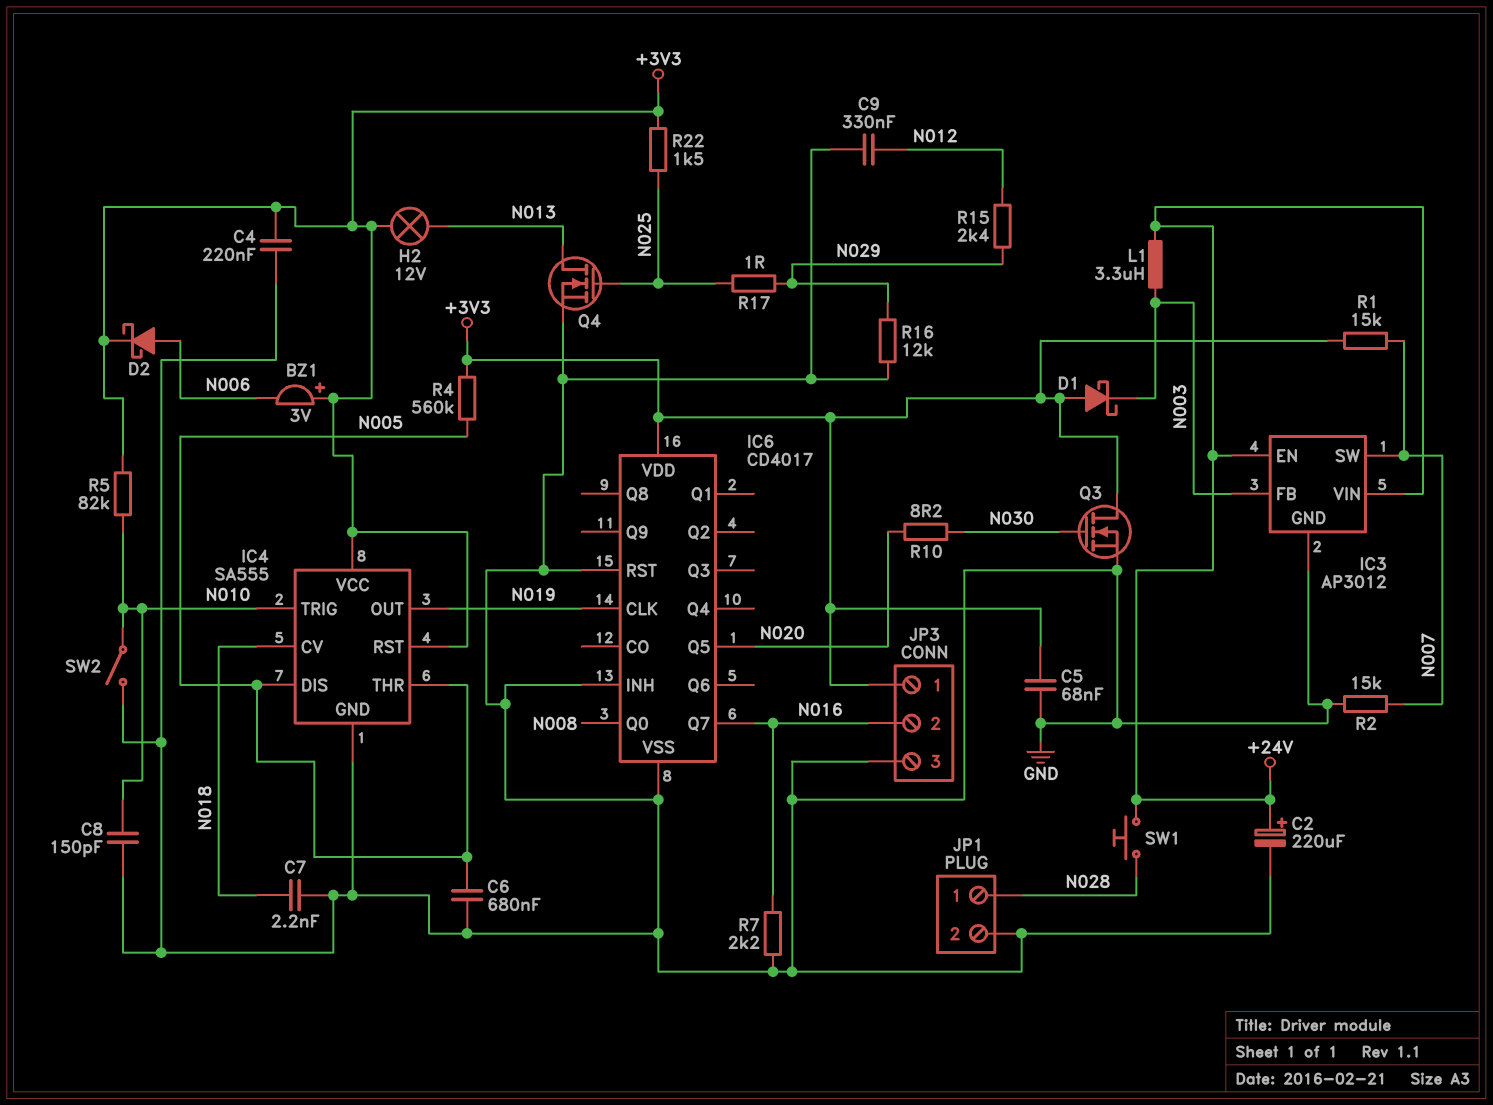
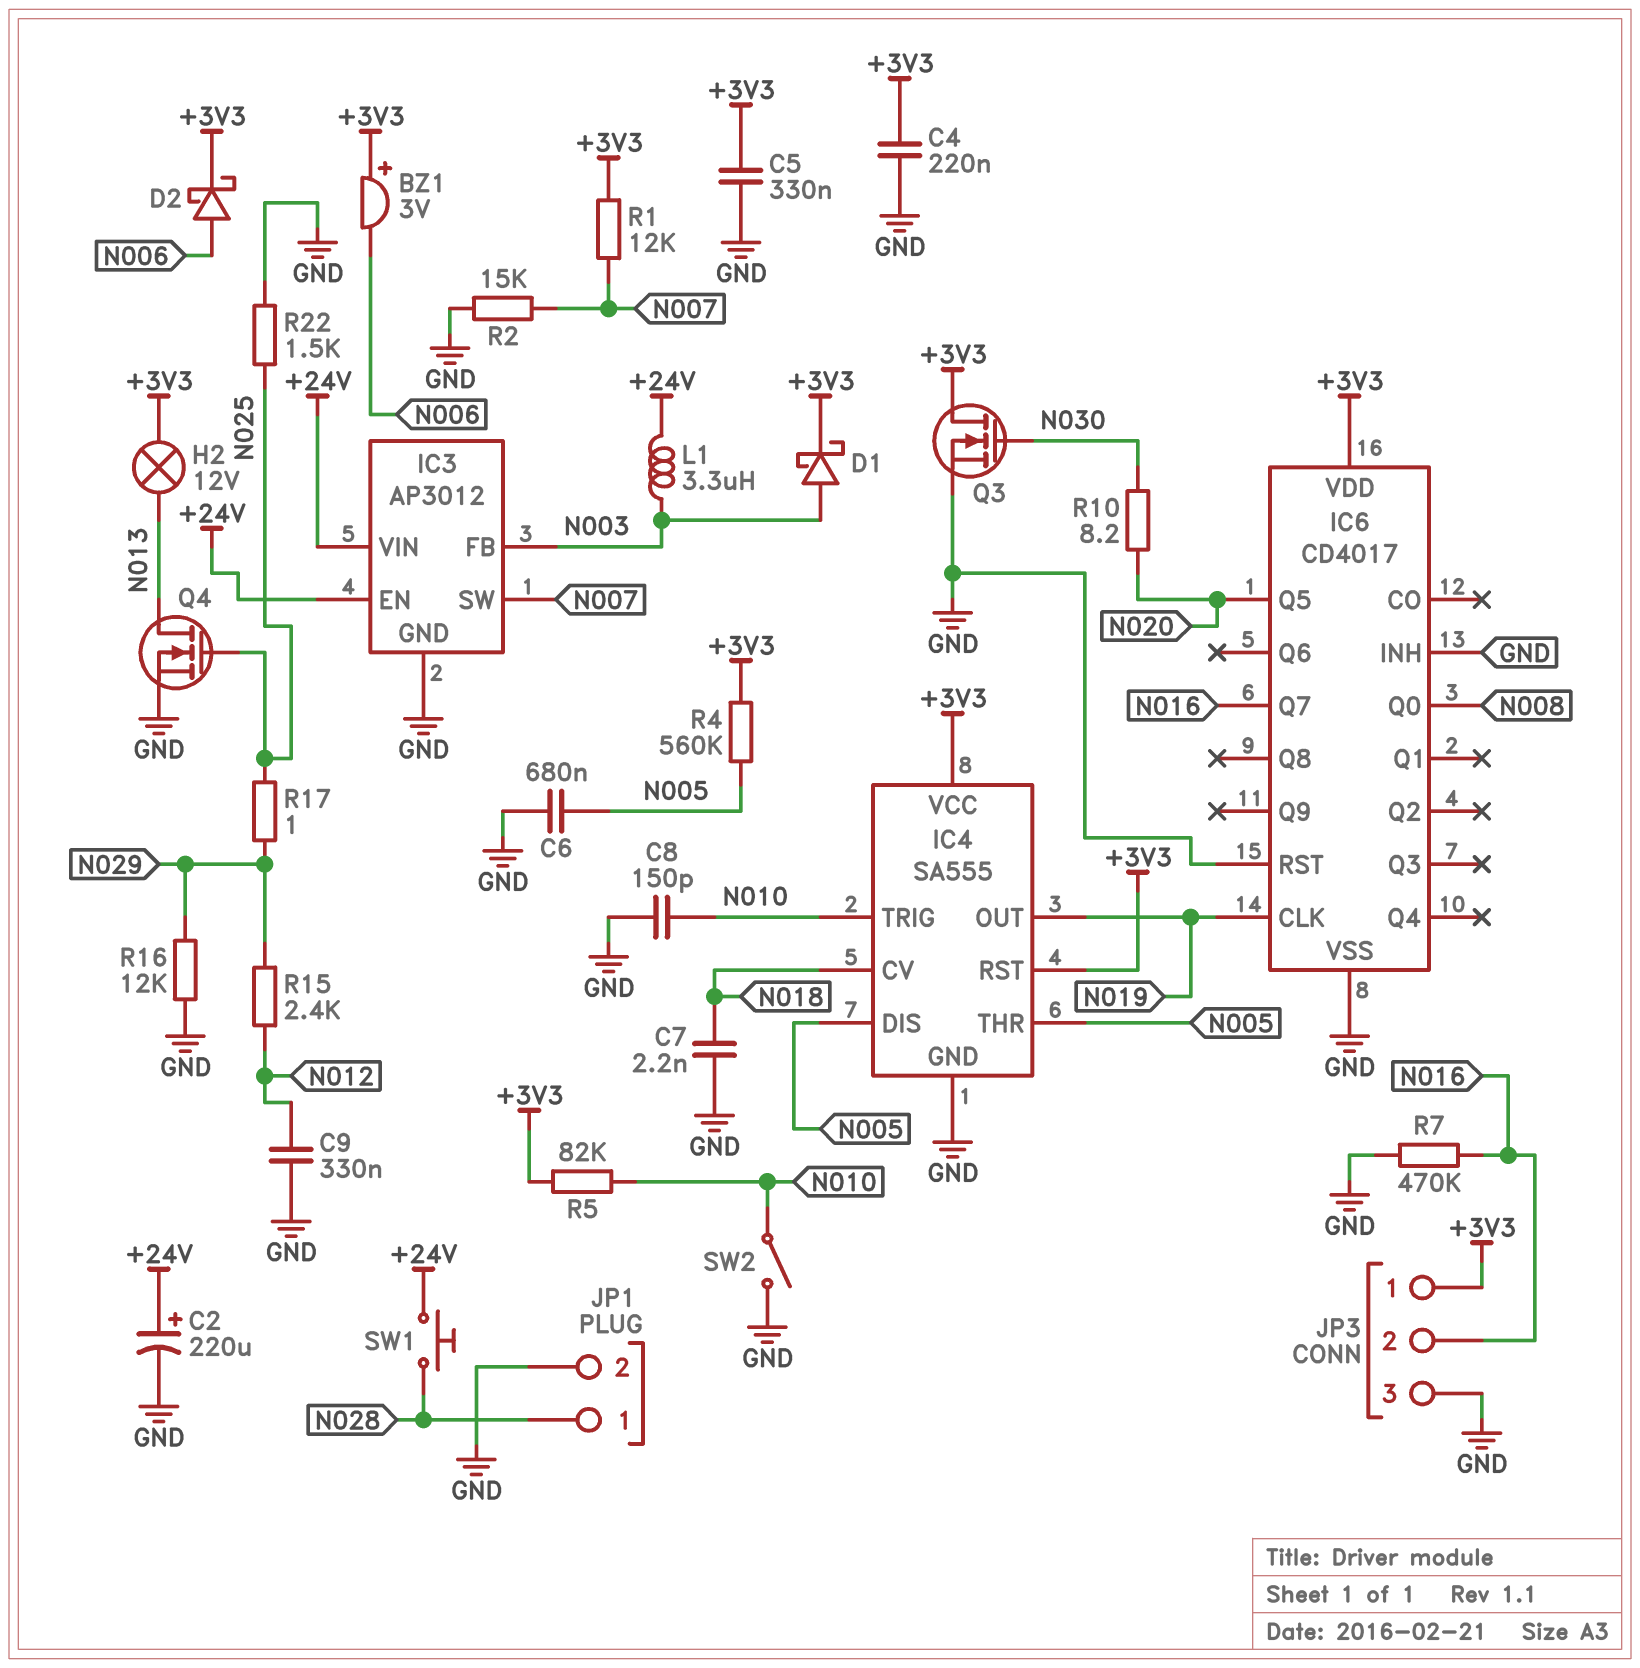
C5: 68nF (+3V3, GND) -> 330nF (+3V3, GND)
D1: schottky (A +3V3, K N003) -> schottky (A N003, K +3V3)
R1: 15k (+3V3, N007) -> 12k (+3V3, N007)
R7: 2.2k (GND, N016) -> 470k (GND, N016)
R22: 1.5k (+3V3, N025) -> 1.5k (GND, N025)

